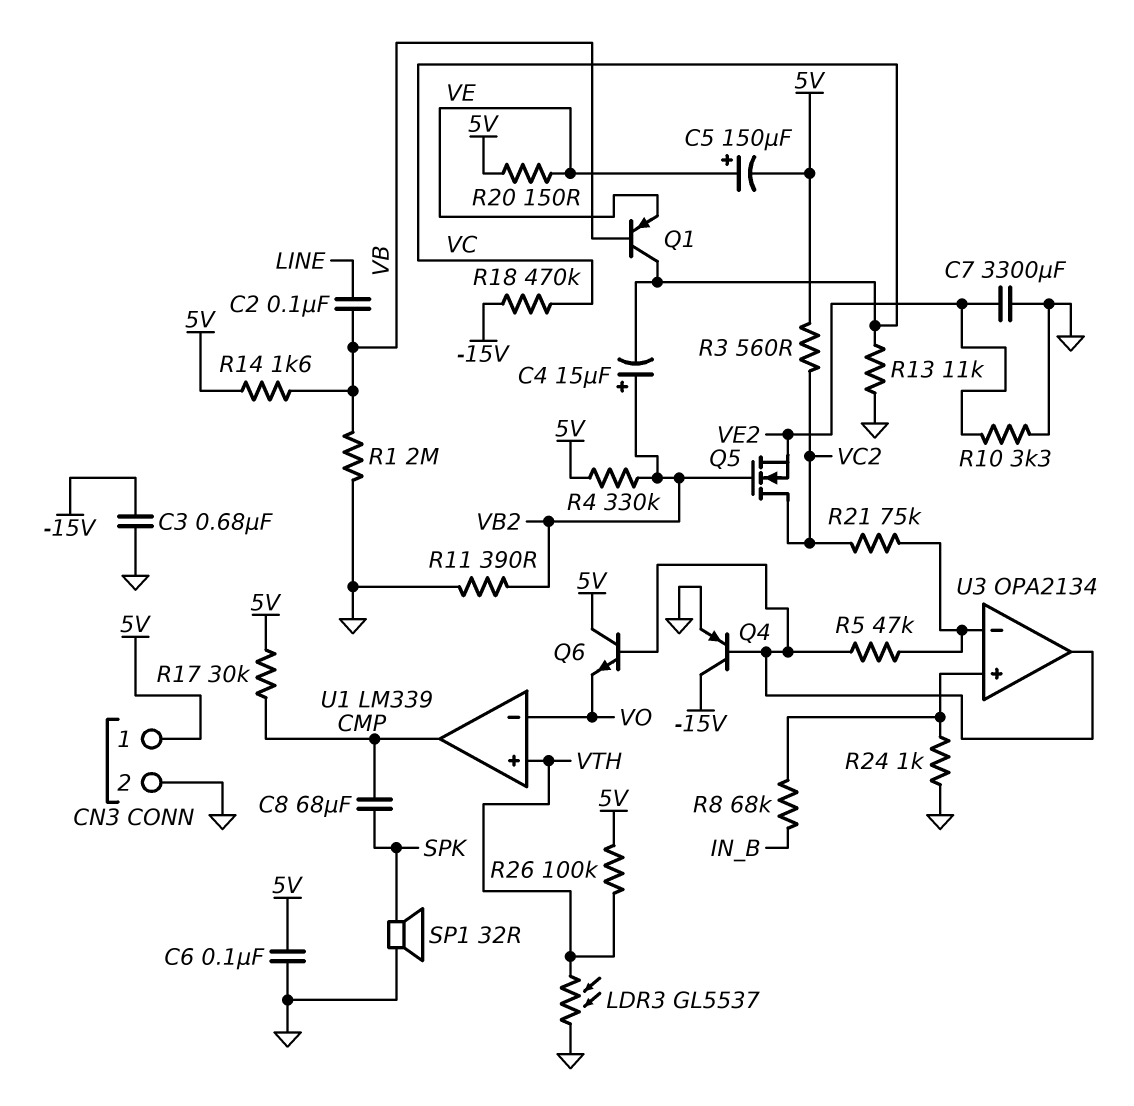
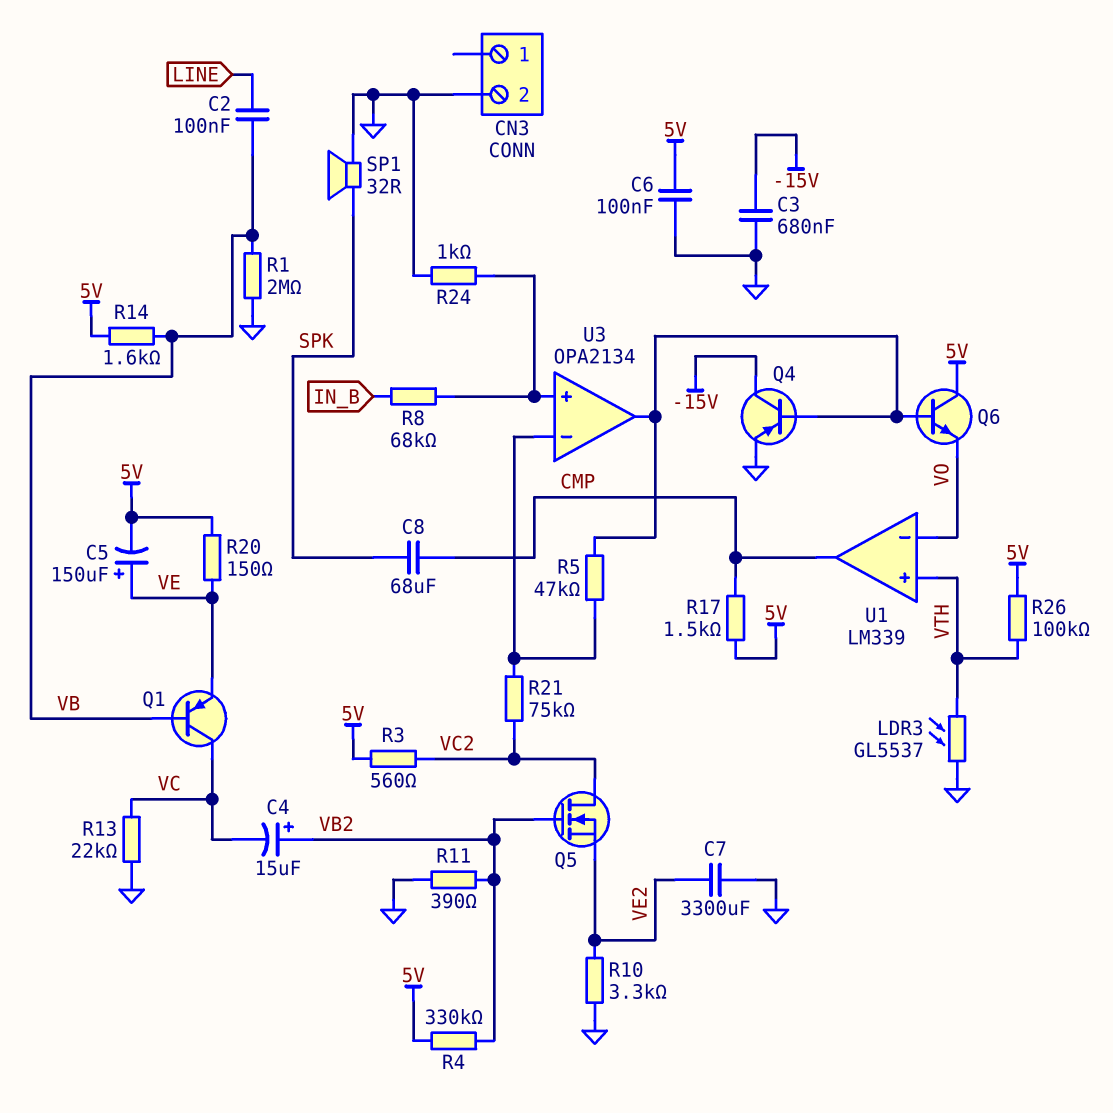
CN3 pin 1: 5V -> none
R13: 11k (GND, VC) -> 22k (GND, VC)
R17: 30k (5V, CMP) -> 1.5k (5V, CMP)
R18: 470k (-15V, VC) -> none

